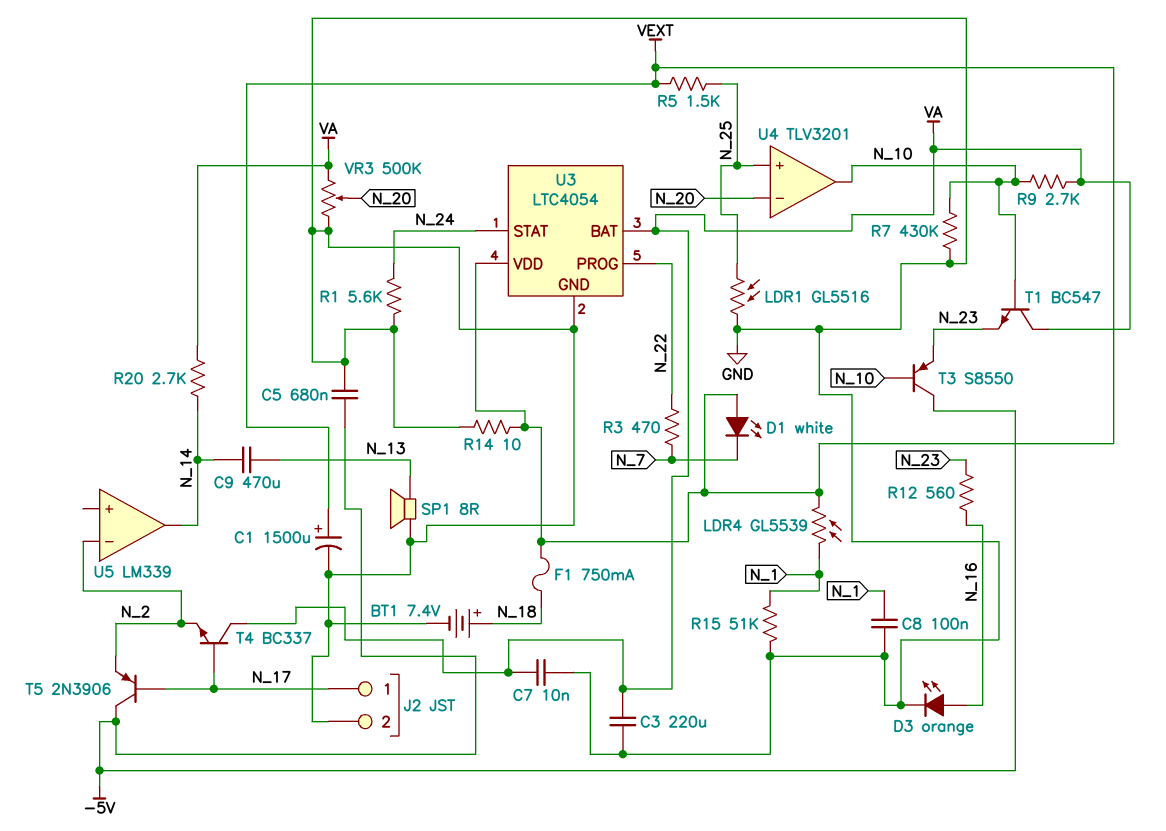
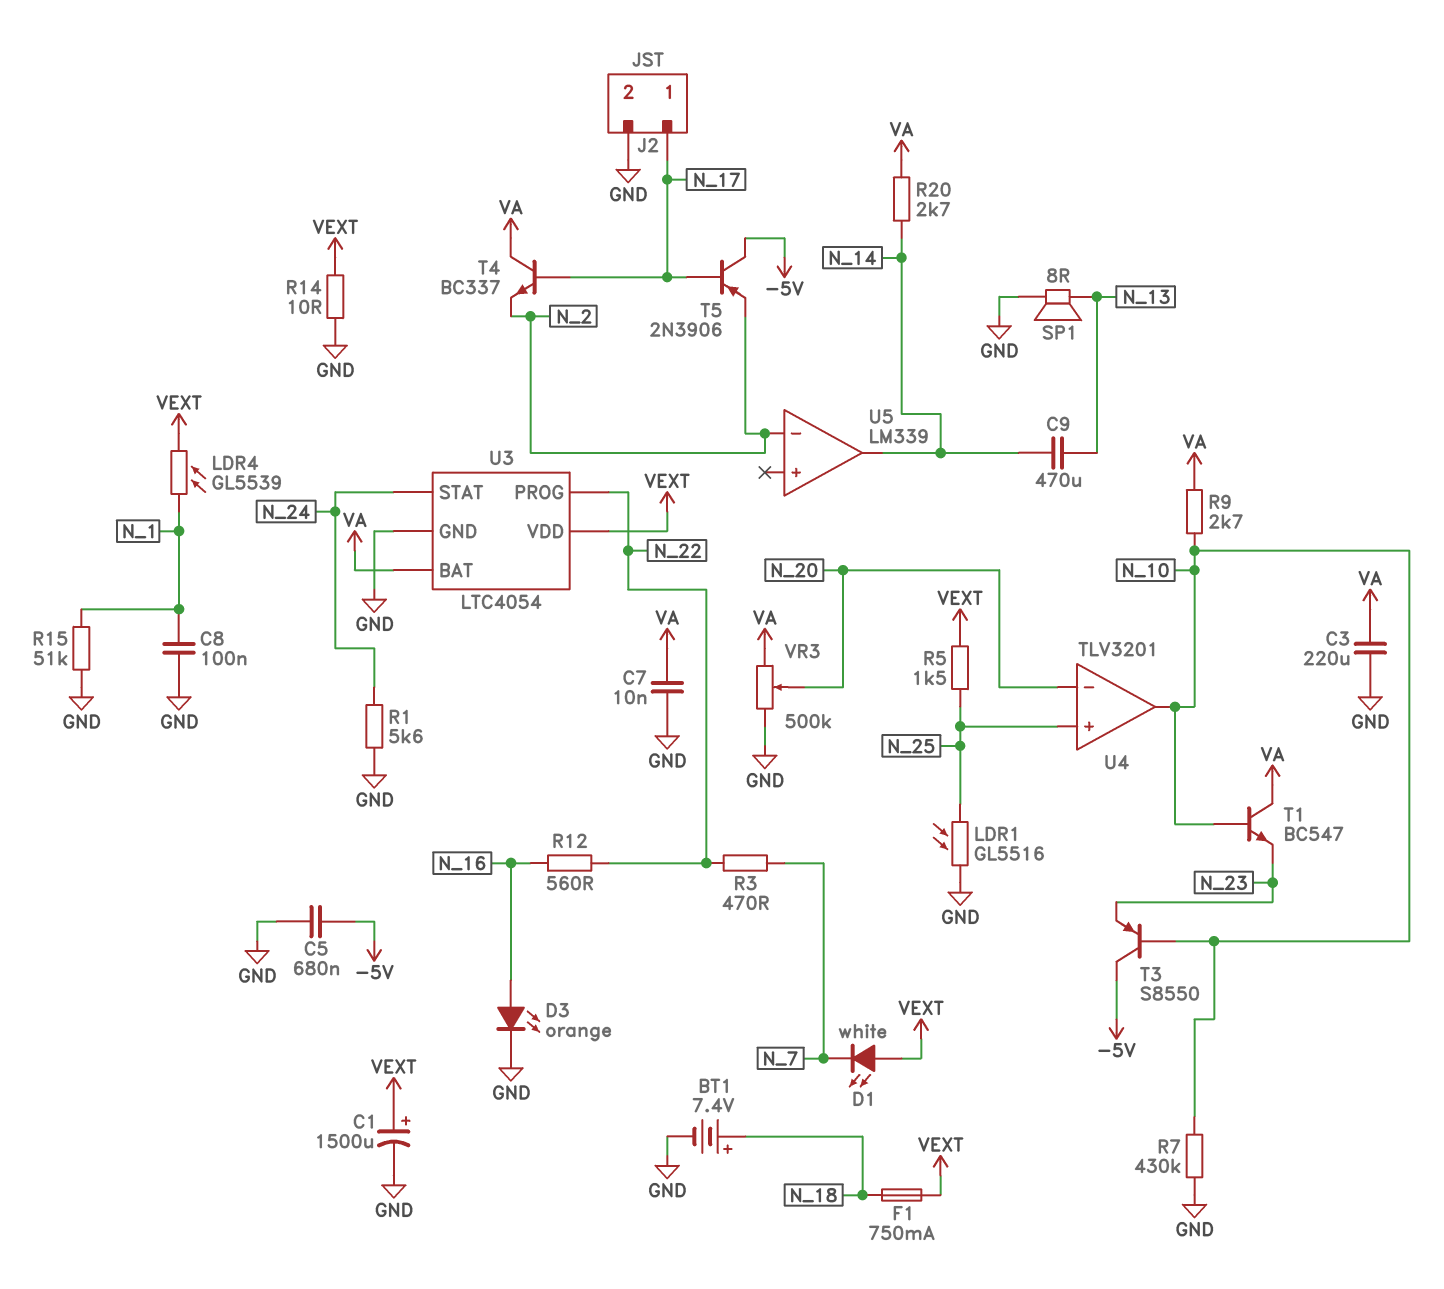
R12: 560 (N_16, N_23) -> 560 (N_16, N_22)

